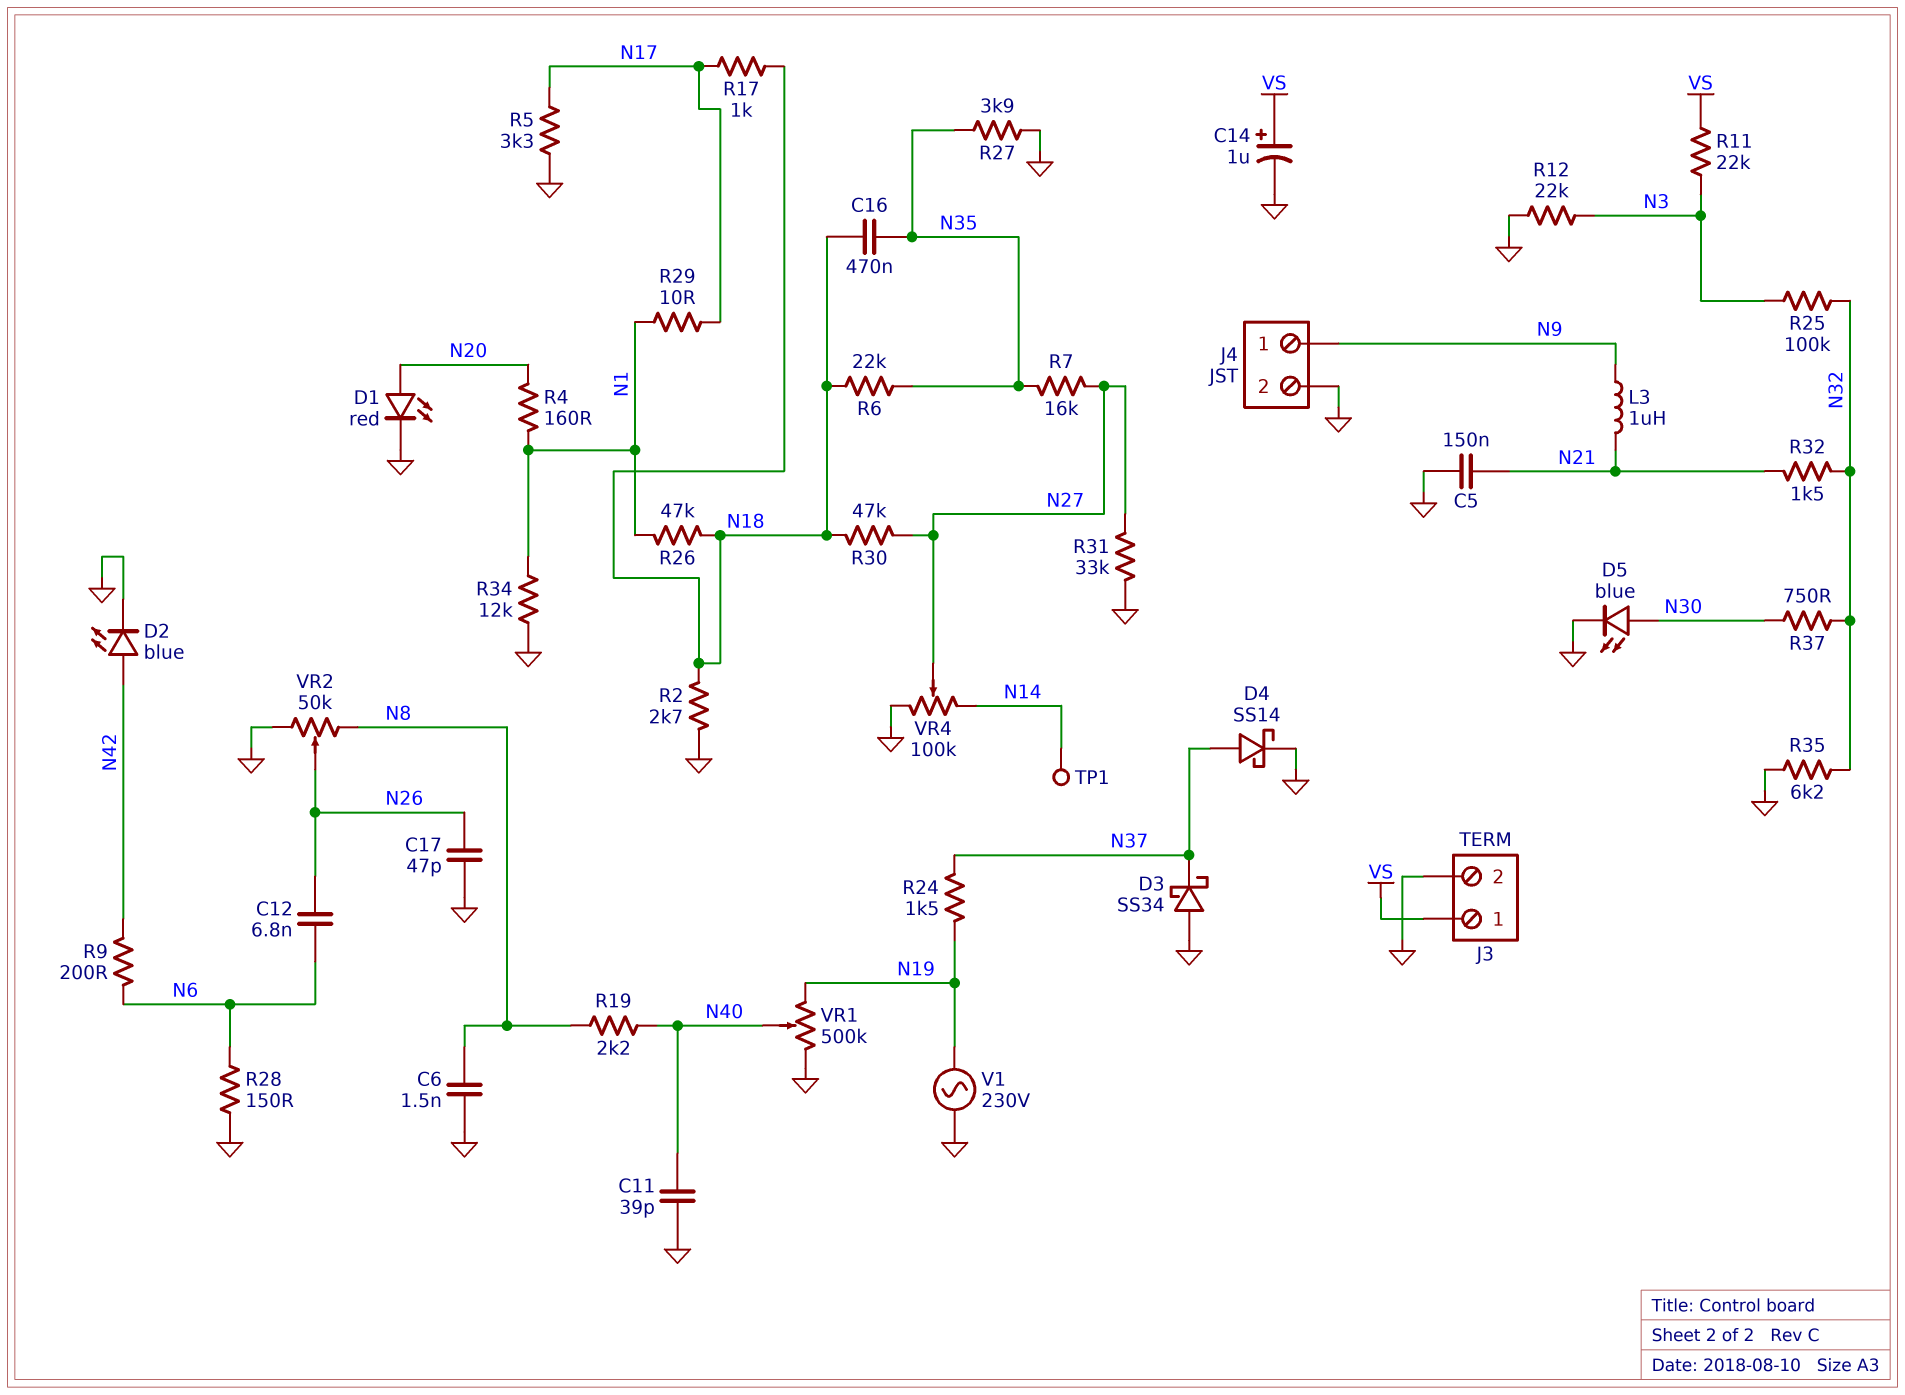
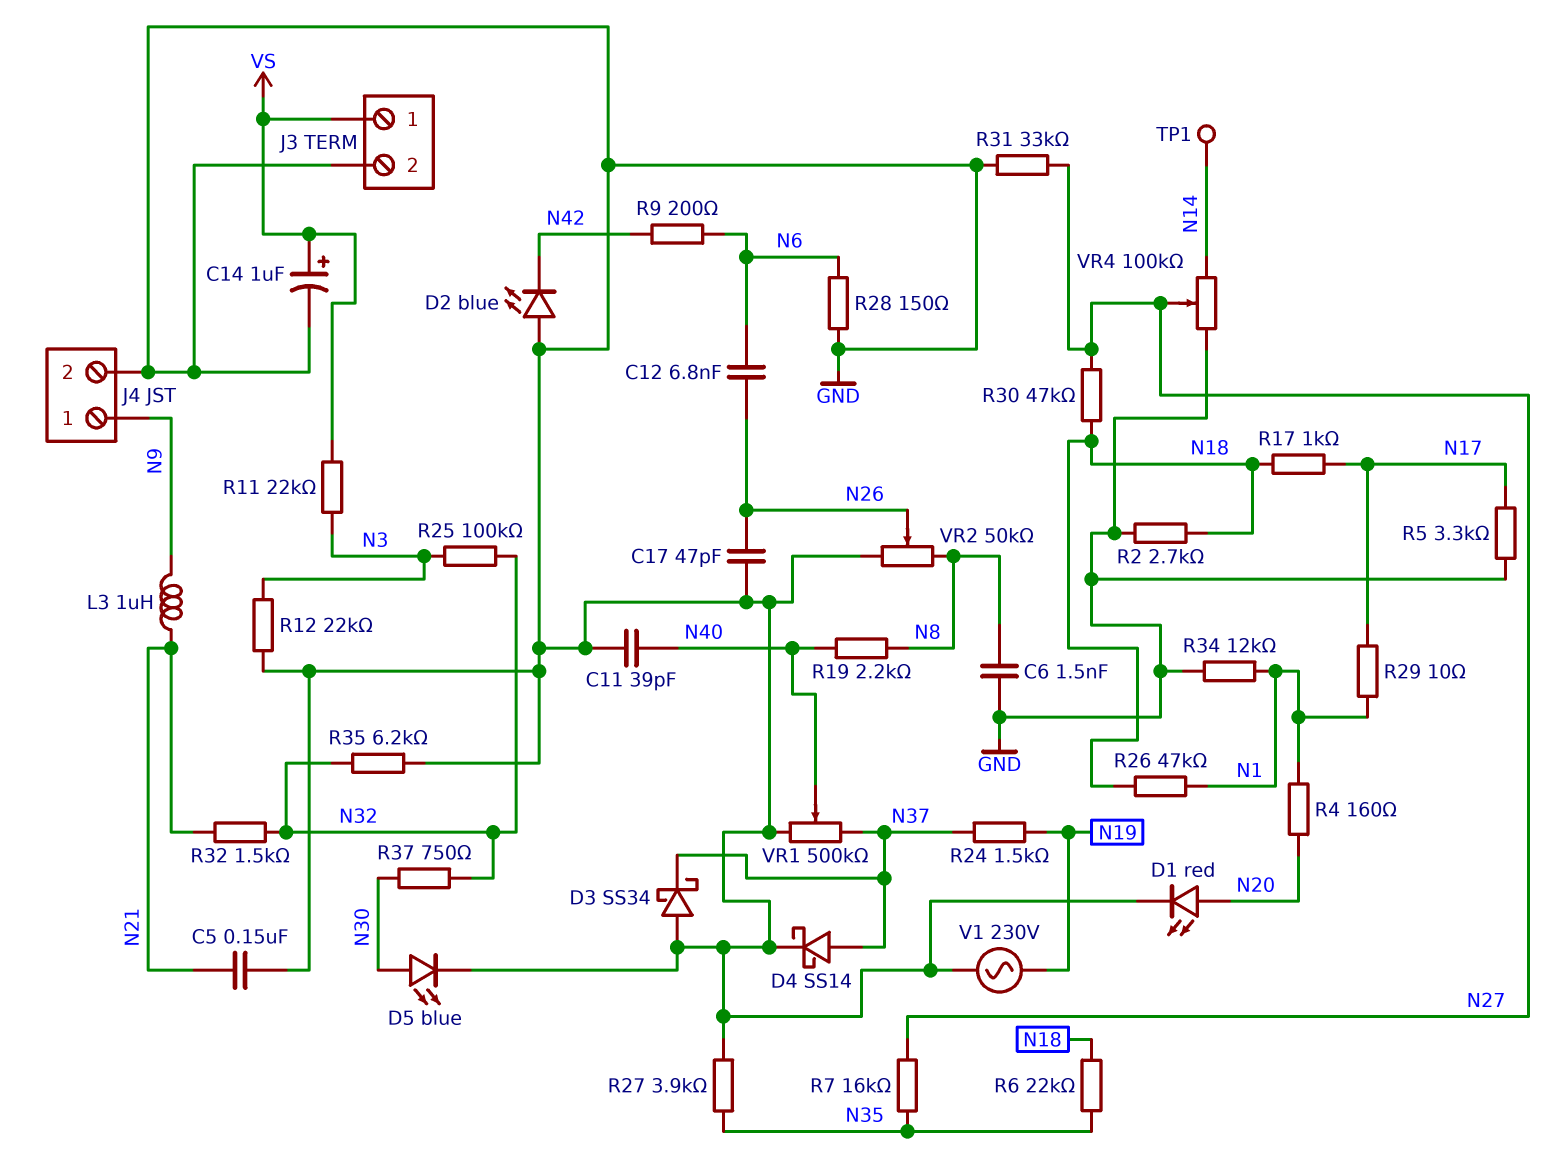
C16: 470nF (N18, N35) -> none
D2: LED blue (A N42, K GND) -> LED blue (A GND, K N42)
VR1: 500k (GND, N19, wiper N40) -> 500k (GND, N37, wiper N40)

